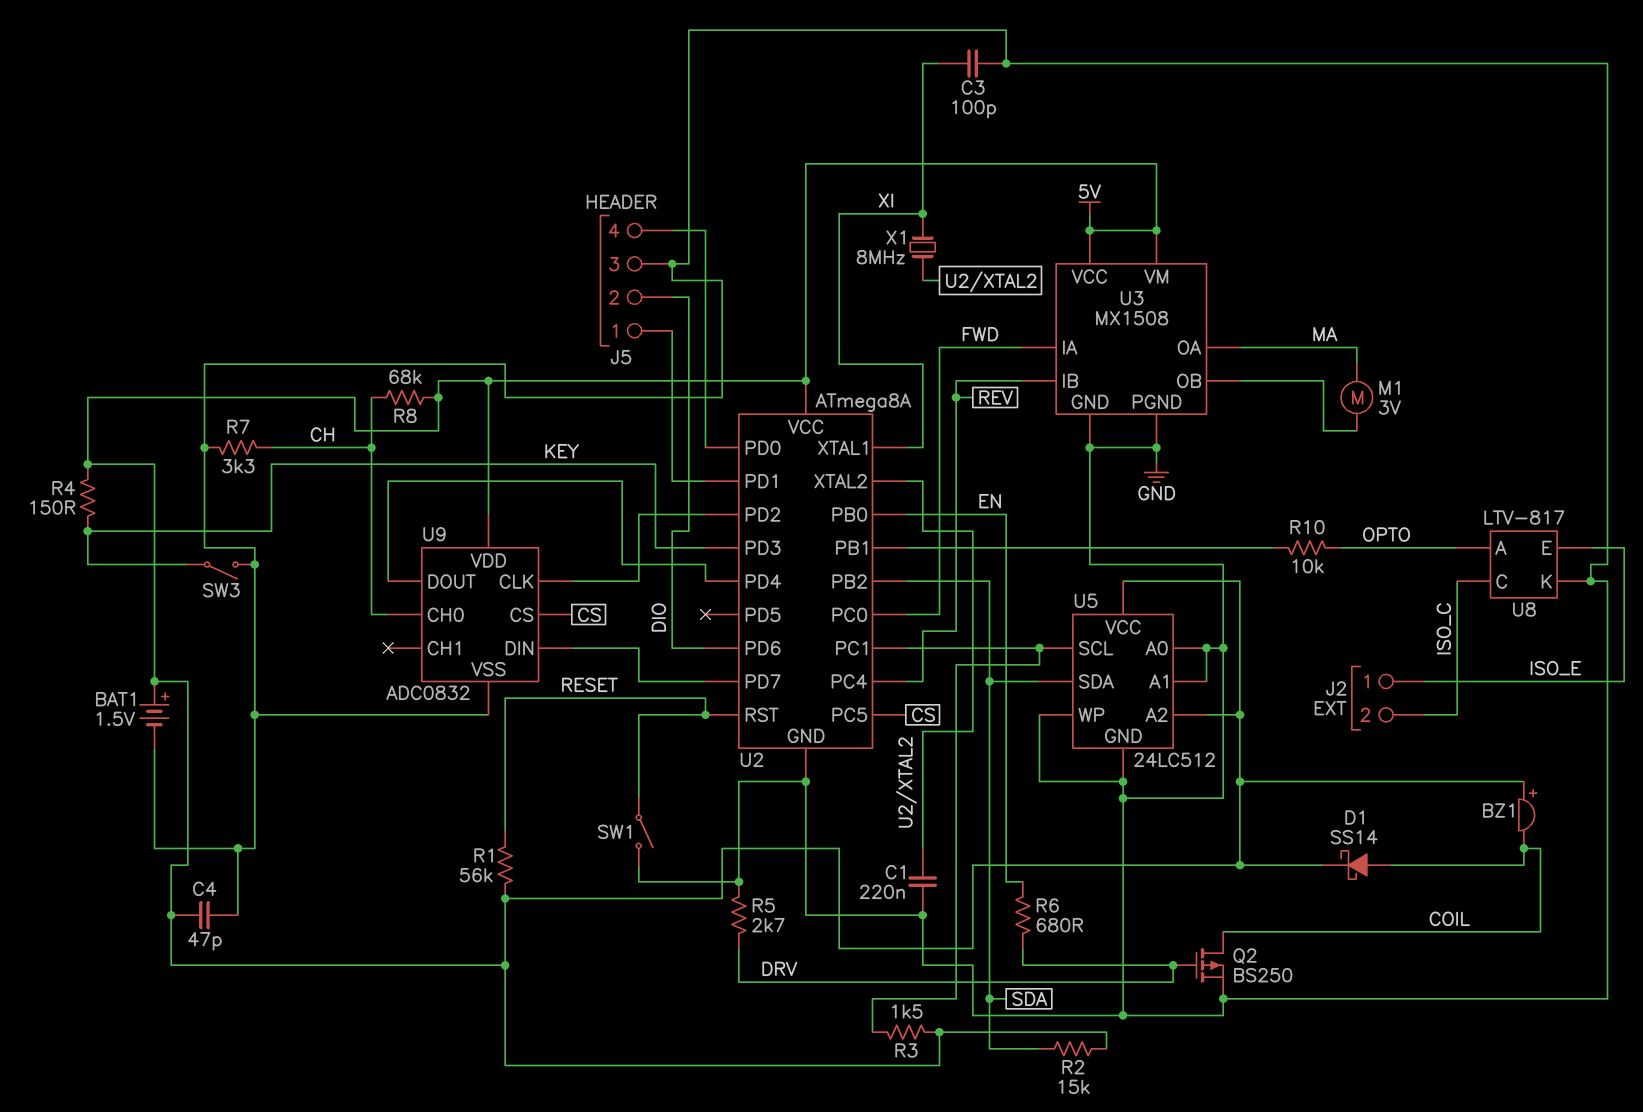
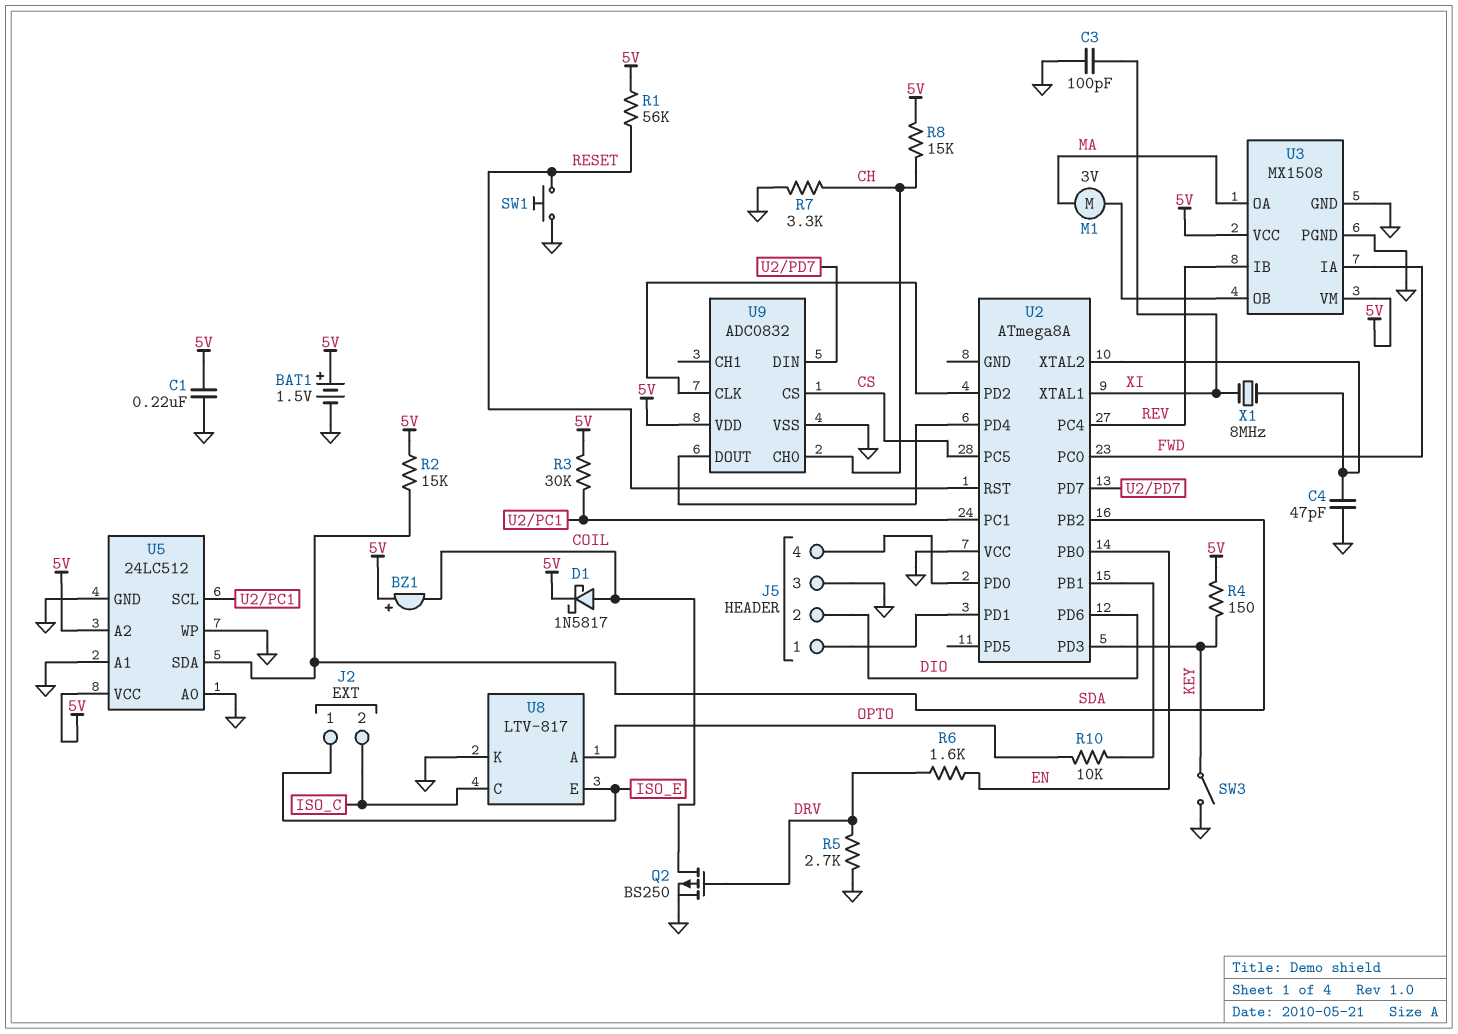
C1: 220nF (GND, U2/XTAL2) -> 220nF (5V, GND)
C4: 47pF (5V, GND) -> 47pF (GND, U2/XTAL2)
D1: schottky SS14 (A COIL, K 5V) -> schottky 1N5817 (A COIL, K 5V)
R3: 1.5k (5V, U2/PC1) -> 30k (5V, U2/PC1)
R6: 680 (DRV, EN) -> 1.6k (DRV, EN)
R8: 68k (5V, CH) -> 15k (5V, CH)
SW1: switch (GND, RESET) -> button (GND, RESET)
U2 pin GND: GND -> none
U2 pin VCC: 5V -> GND

